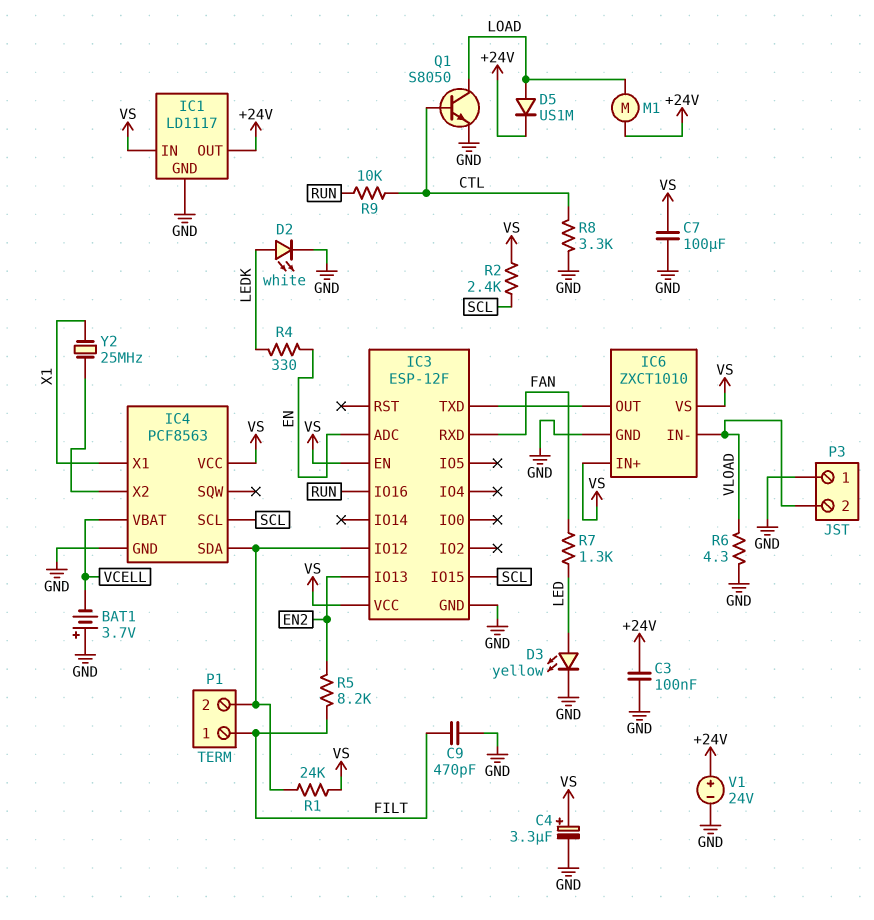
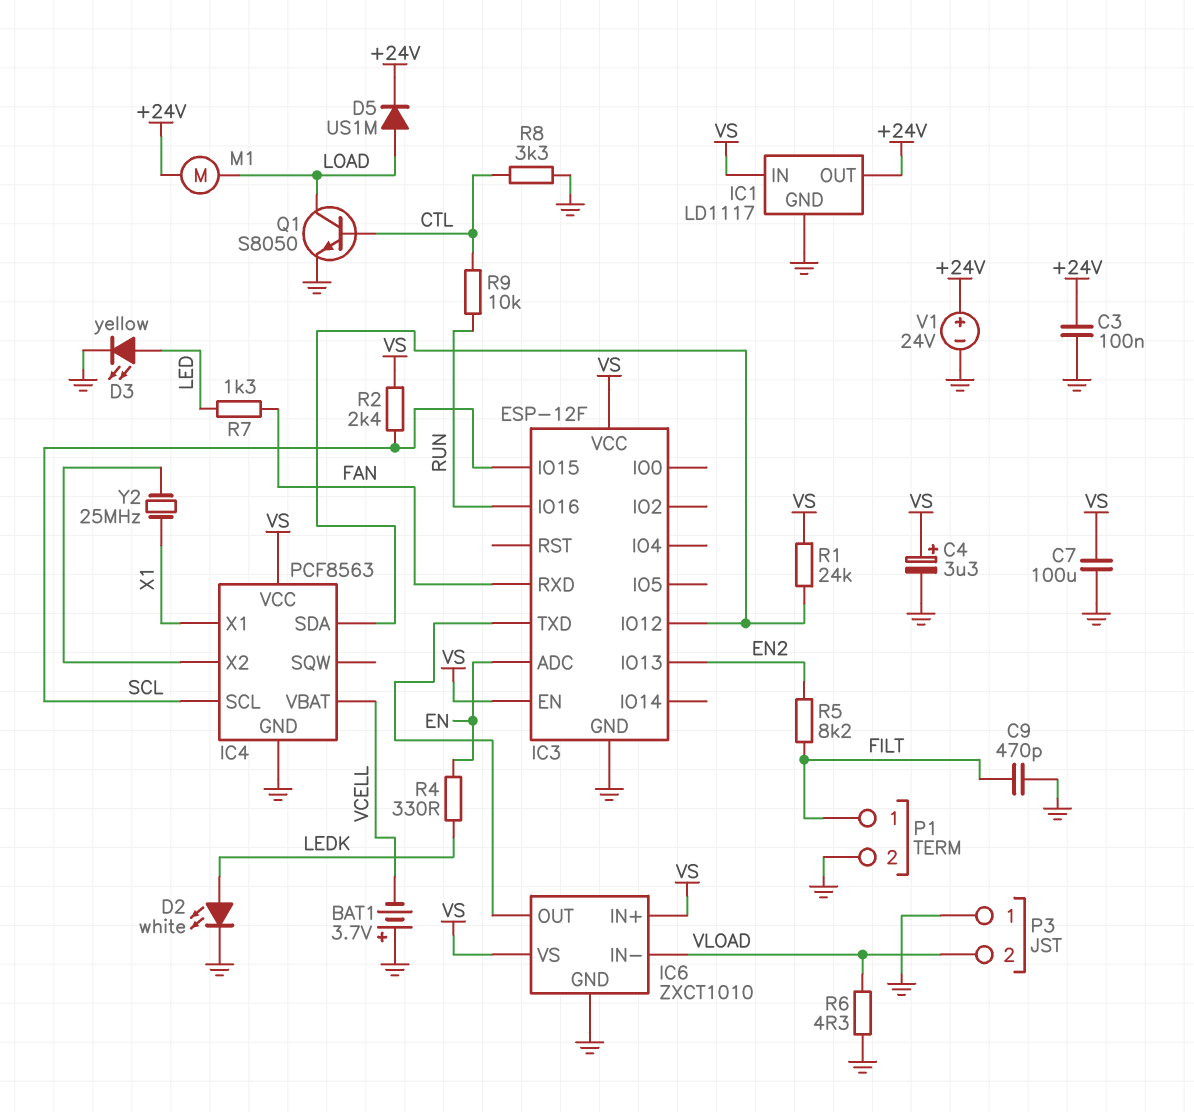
P1 pin 2: IC3/IO12 -> GND

